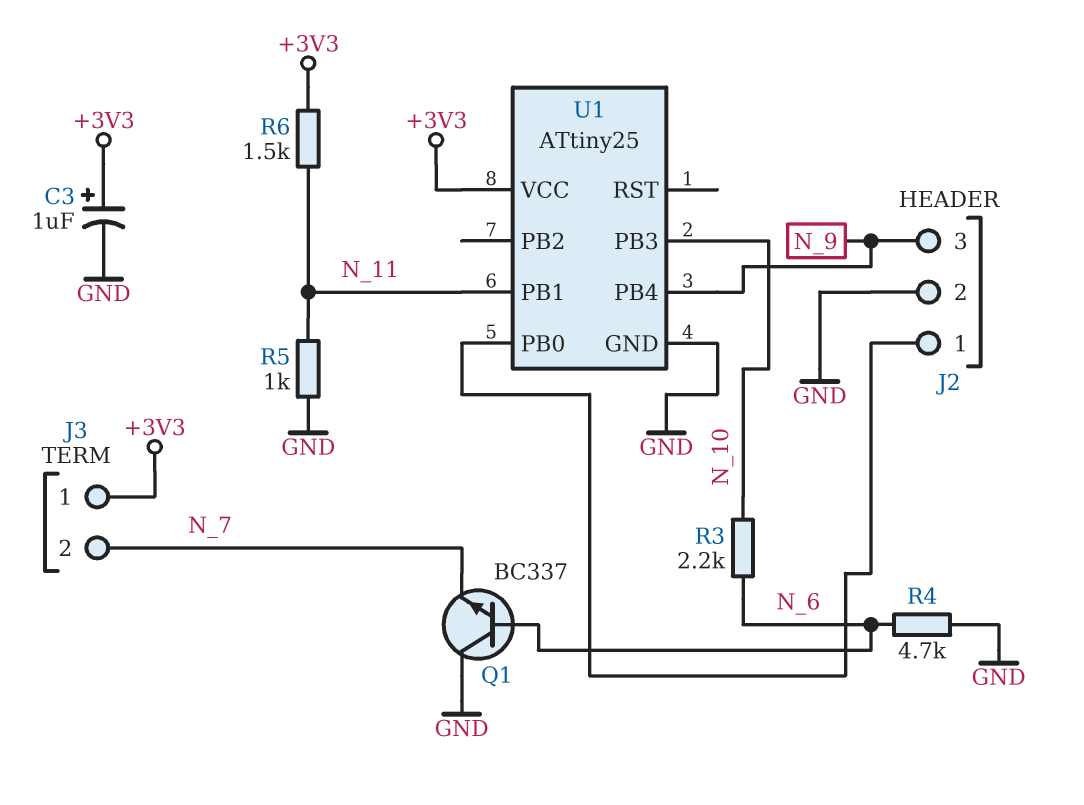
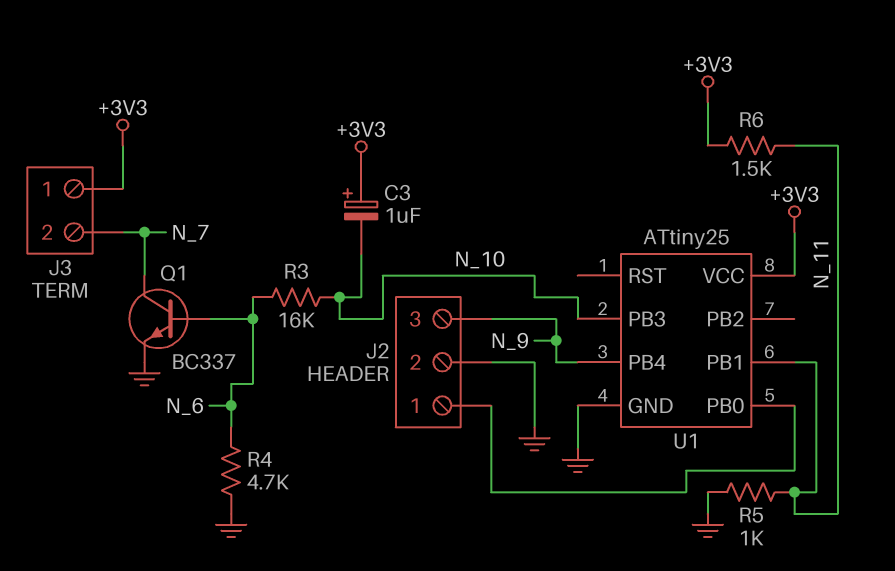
C3: 1uF (plus +3V3, minus GND) -> 1uF (plus +3V3, minus N_10)
Q1: NPN BC337 (B N_6, C GND, E N_7) -> NPN BC337 (B N_6, C N_7, E GND)
R3: 2.2k (N_6, N_10) -> 16k (N_6, N_10)

